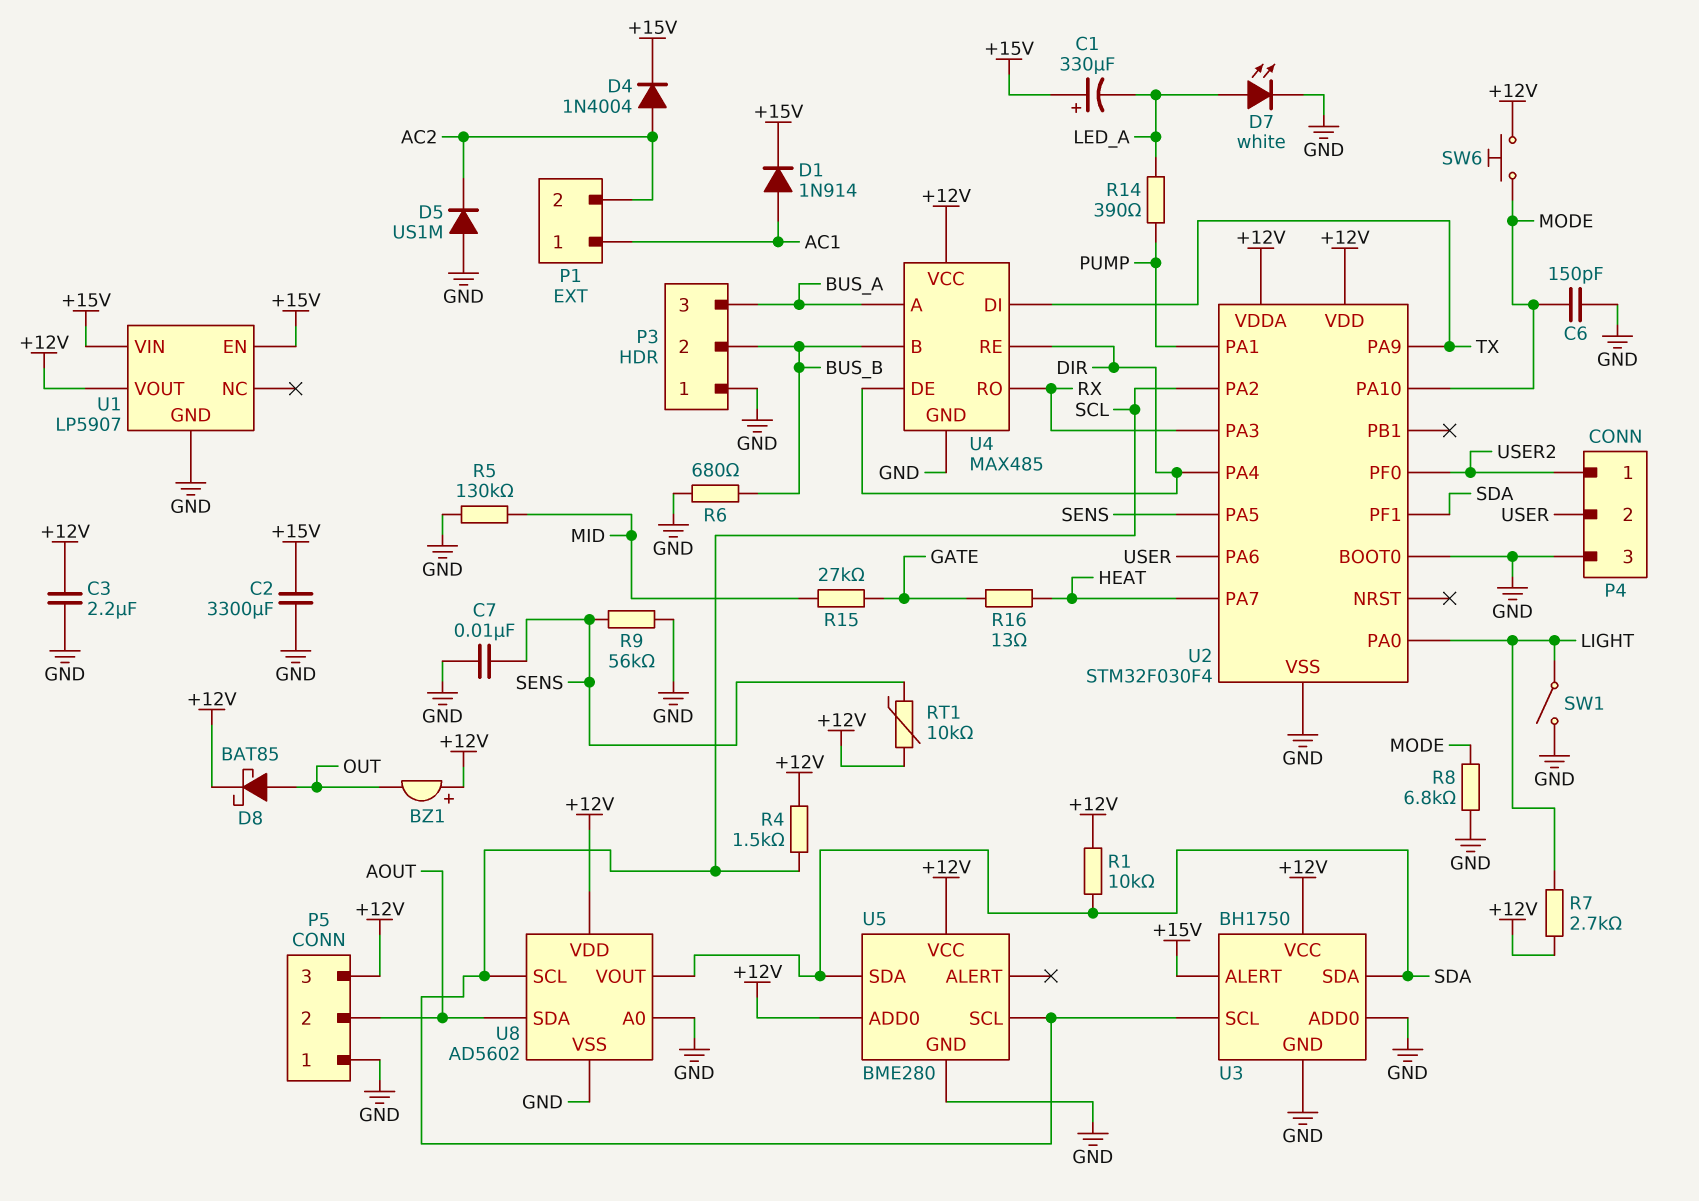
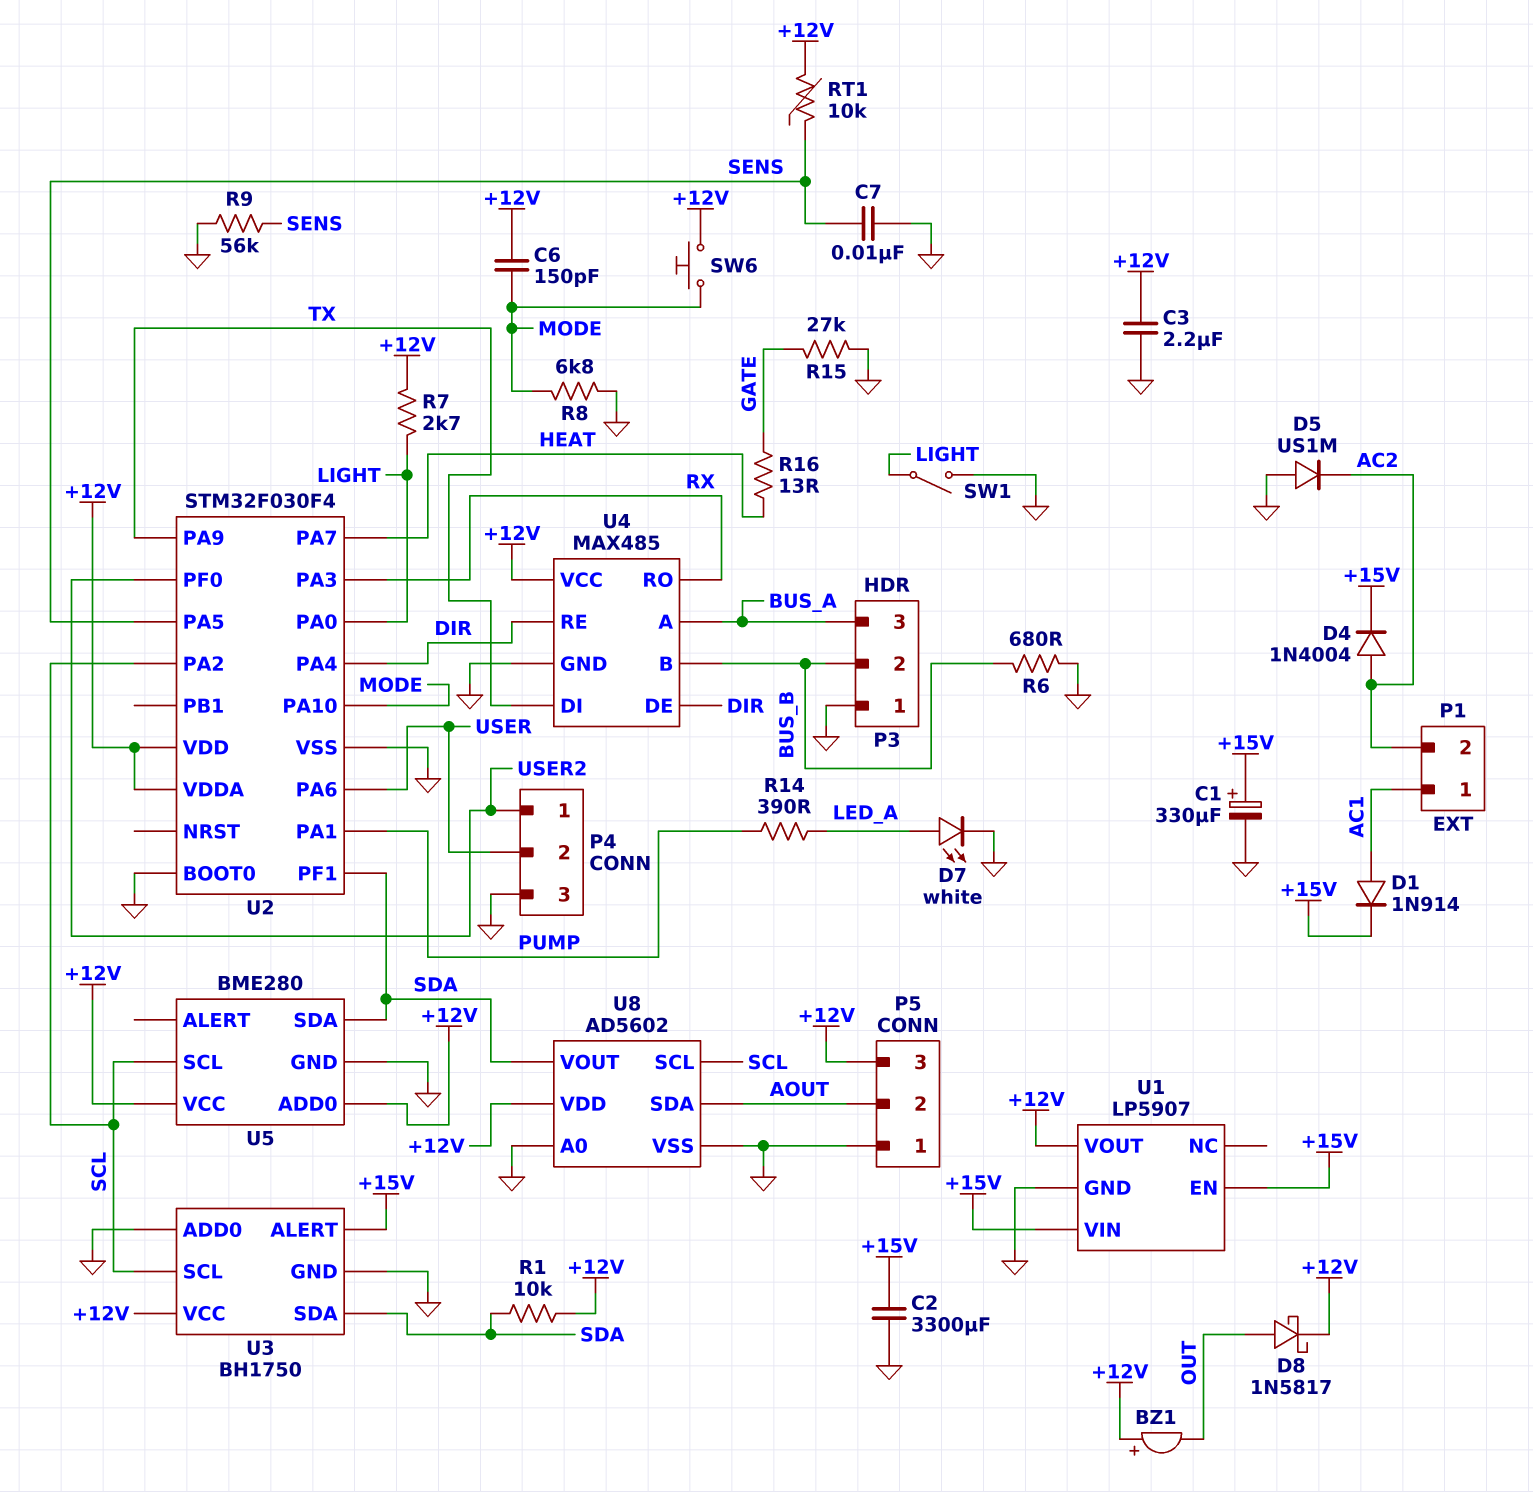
C1: 330uF (plus +15V, minus LED_A) -> 330uF (plus +15V, minus GND)
C6: 150pF (GND, MODE) -> 150pF (+12V, MODE)
D8: schottky BAT85 (A OUT, K +12V) -> schottky 1N5817 (A OUT, K +12V)
R4: 1.5k (+12V, SCL) -> none
R5: 130k (GND, MID) -> none
R15: 27k (GATE, MID) -> 27k (GATE, GND)

